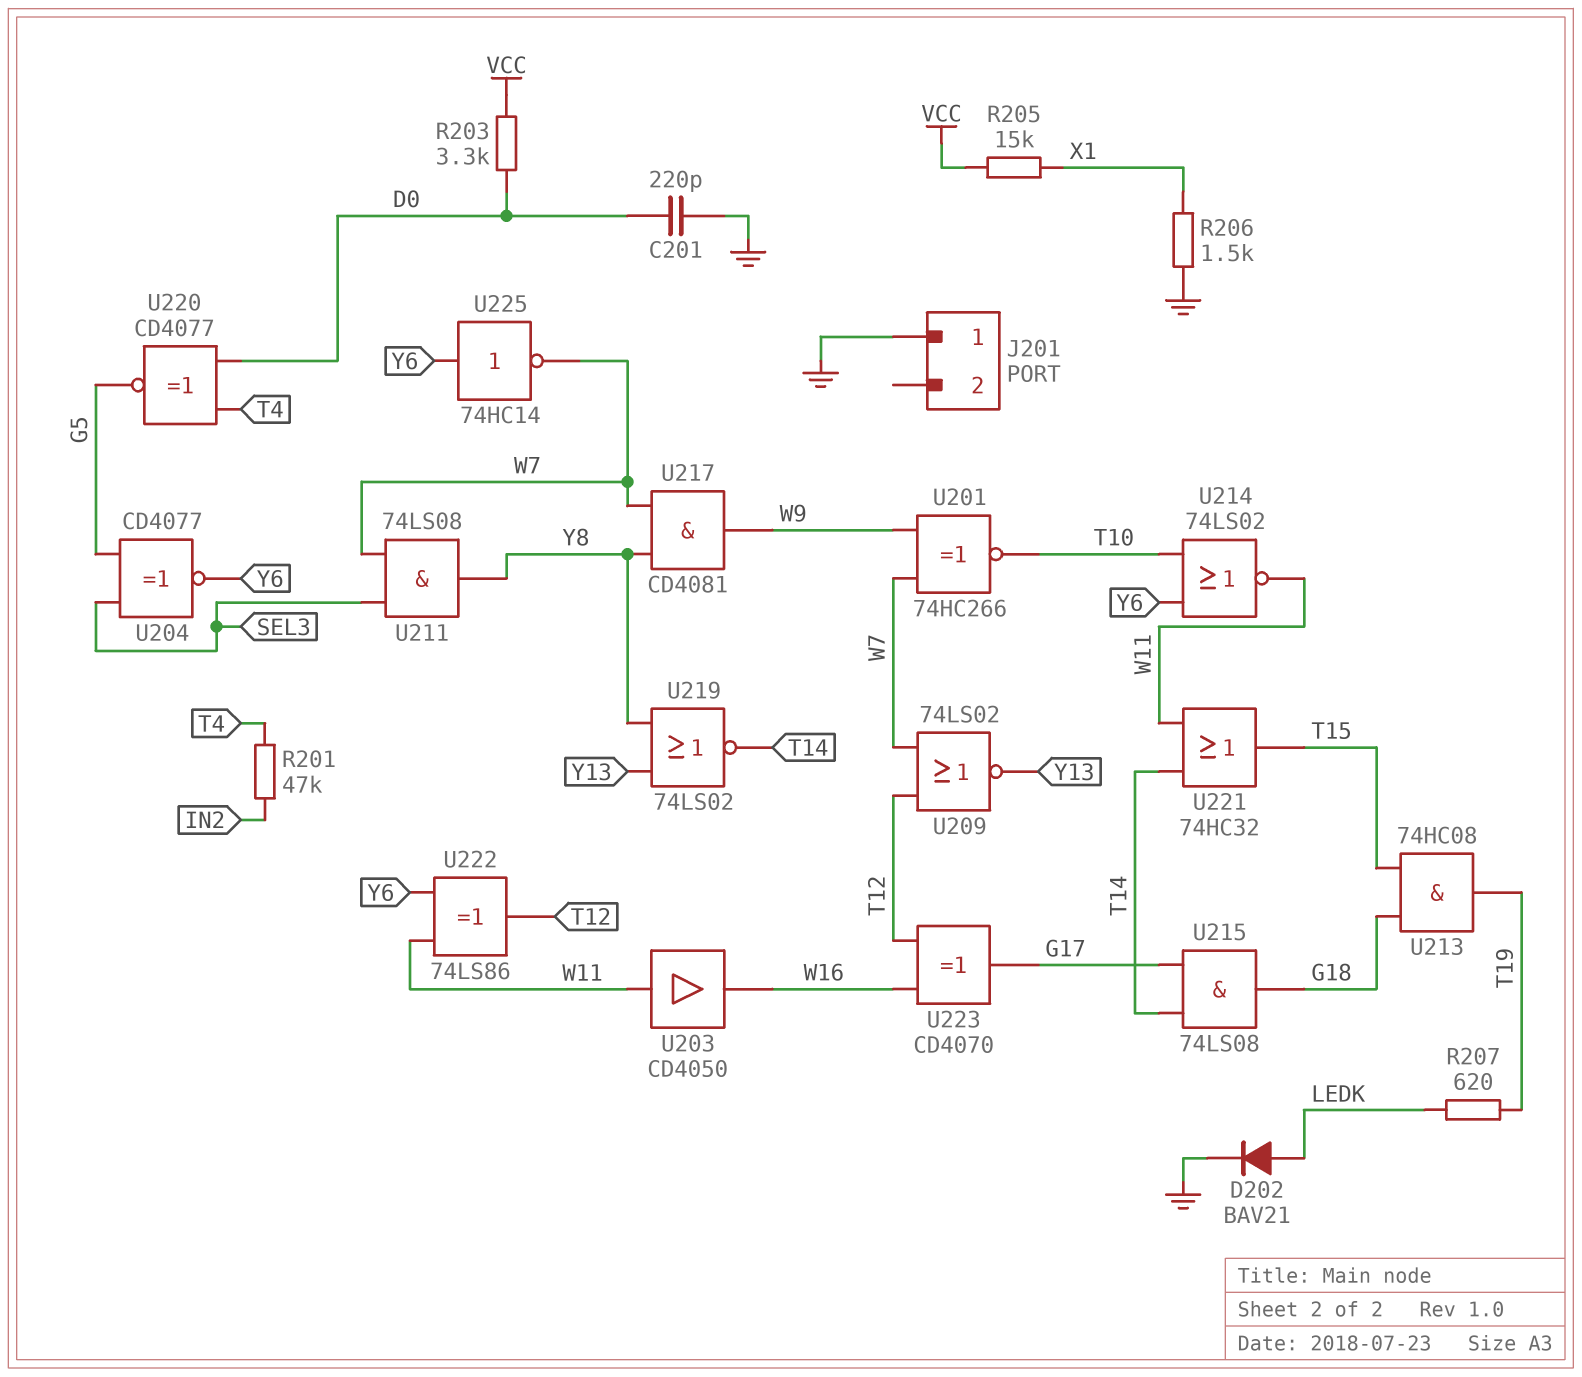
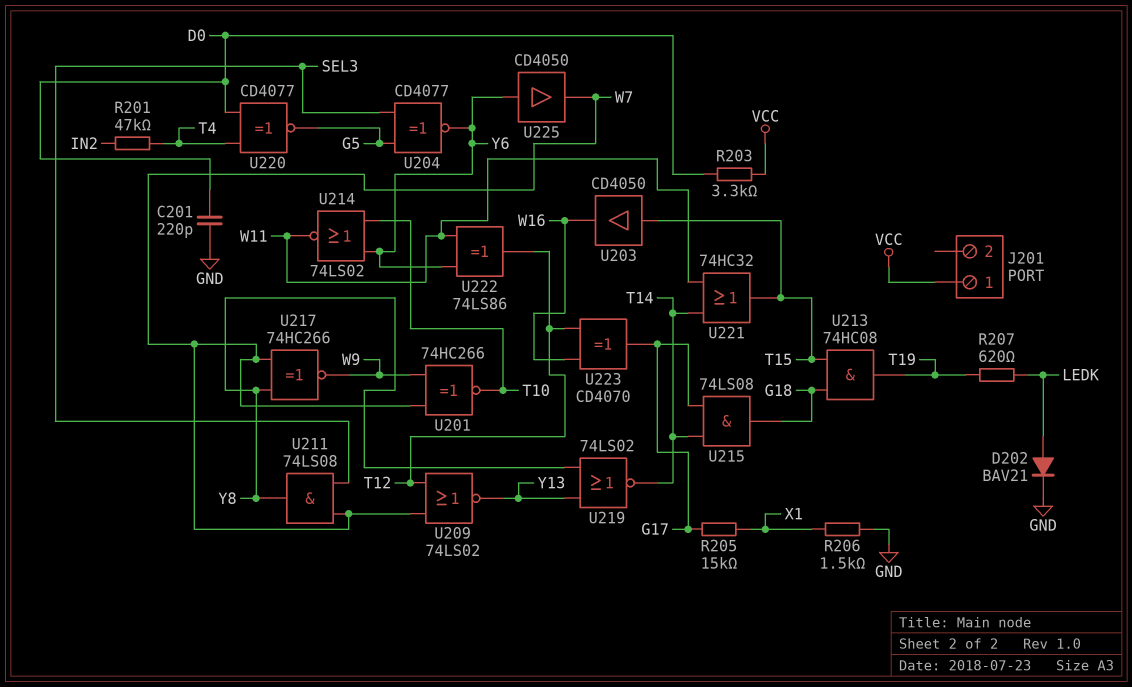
J201 pin 1: GND -> VCC
R205: 15k (VCC, X1) -> 15k (G17, X1)
U203: buffer CD4050 (in W11, out W16) -> buffer CD4050 (in T15, out W16)
U217: AND CD4081 (in W7, in Y8, out W9) -> XNOR 74HC266 (in W7, in Y8, out W9)
U225: NOT 74HC14 (in Y6, out W7) -> buffer CD4050 (in Y6, out W7)

